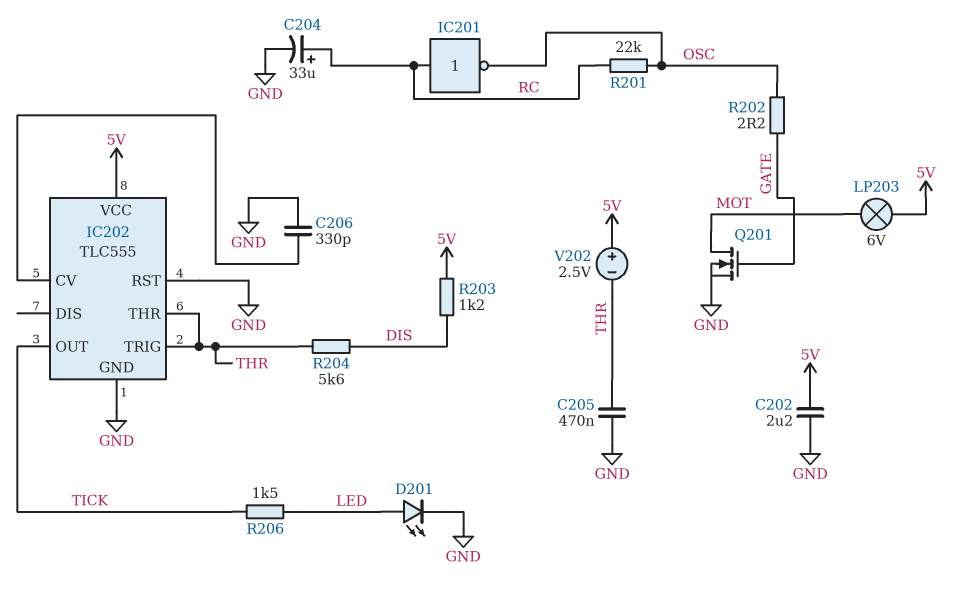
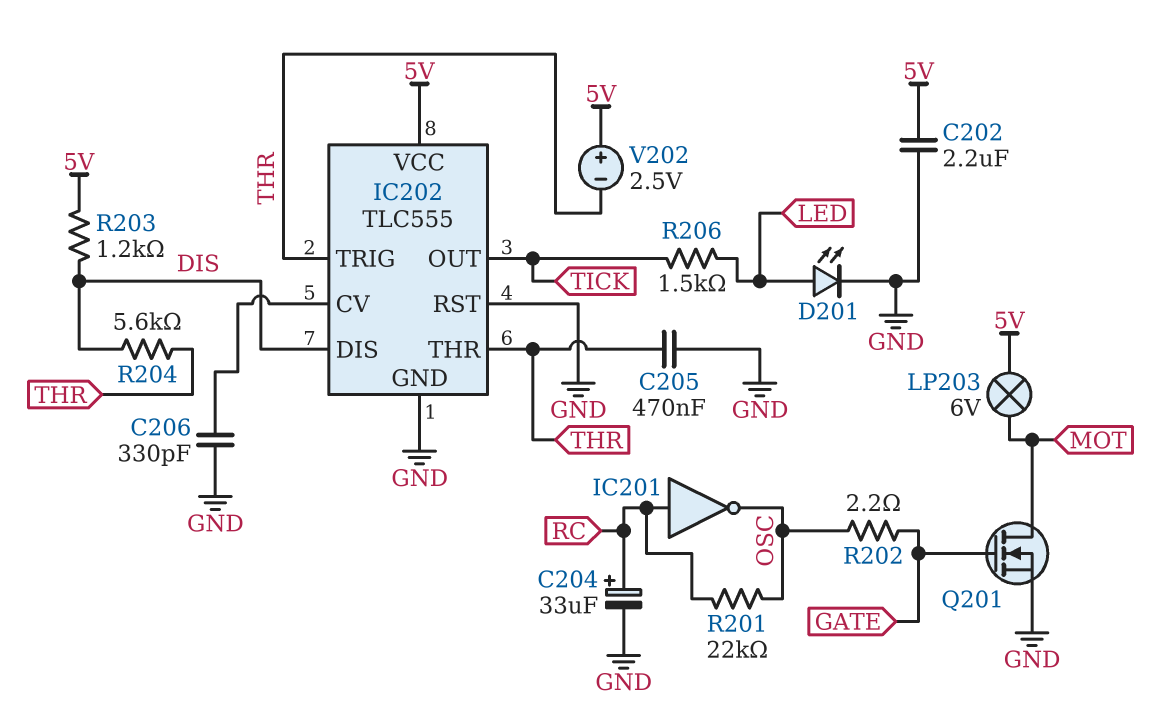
IC202 pin DIS: none -> DIS

